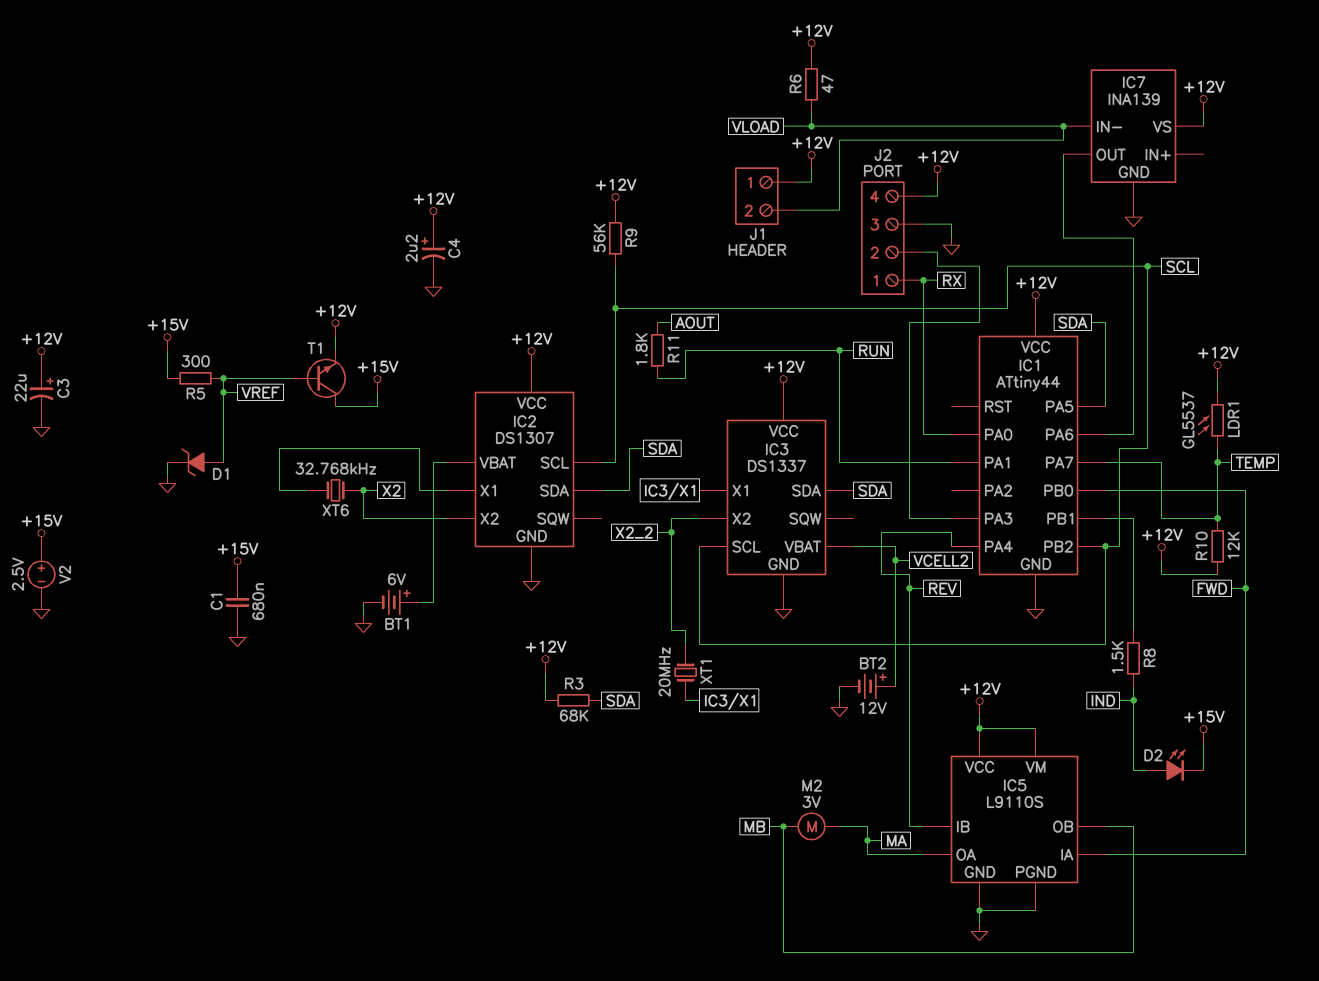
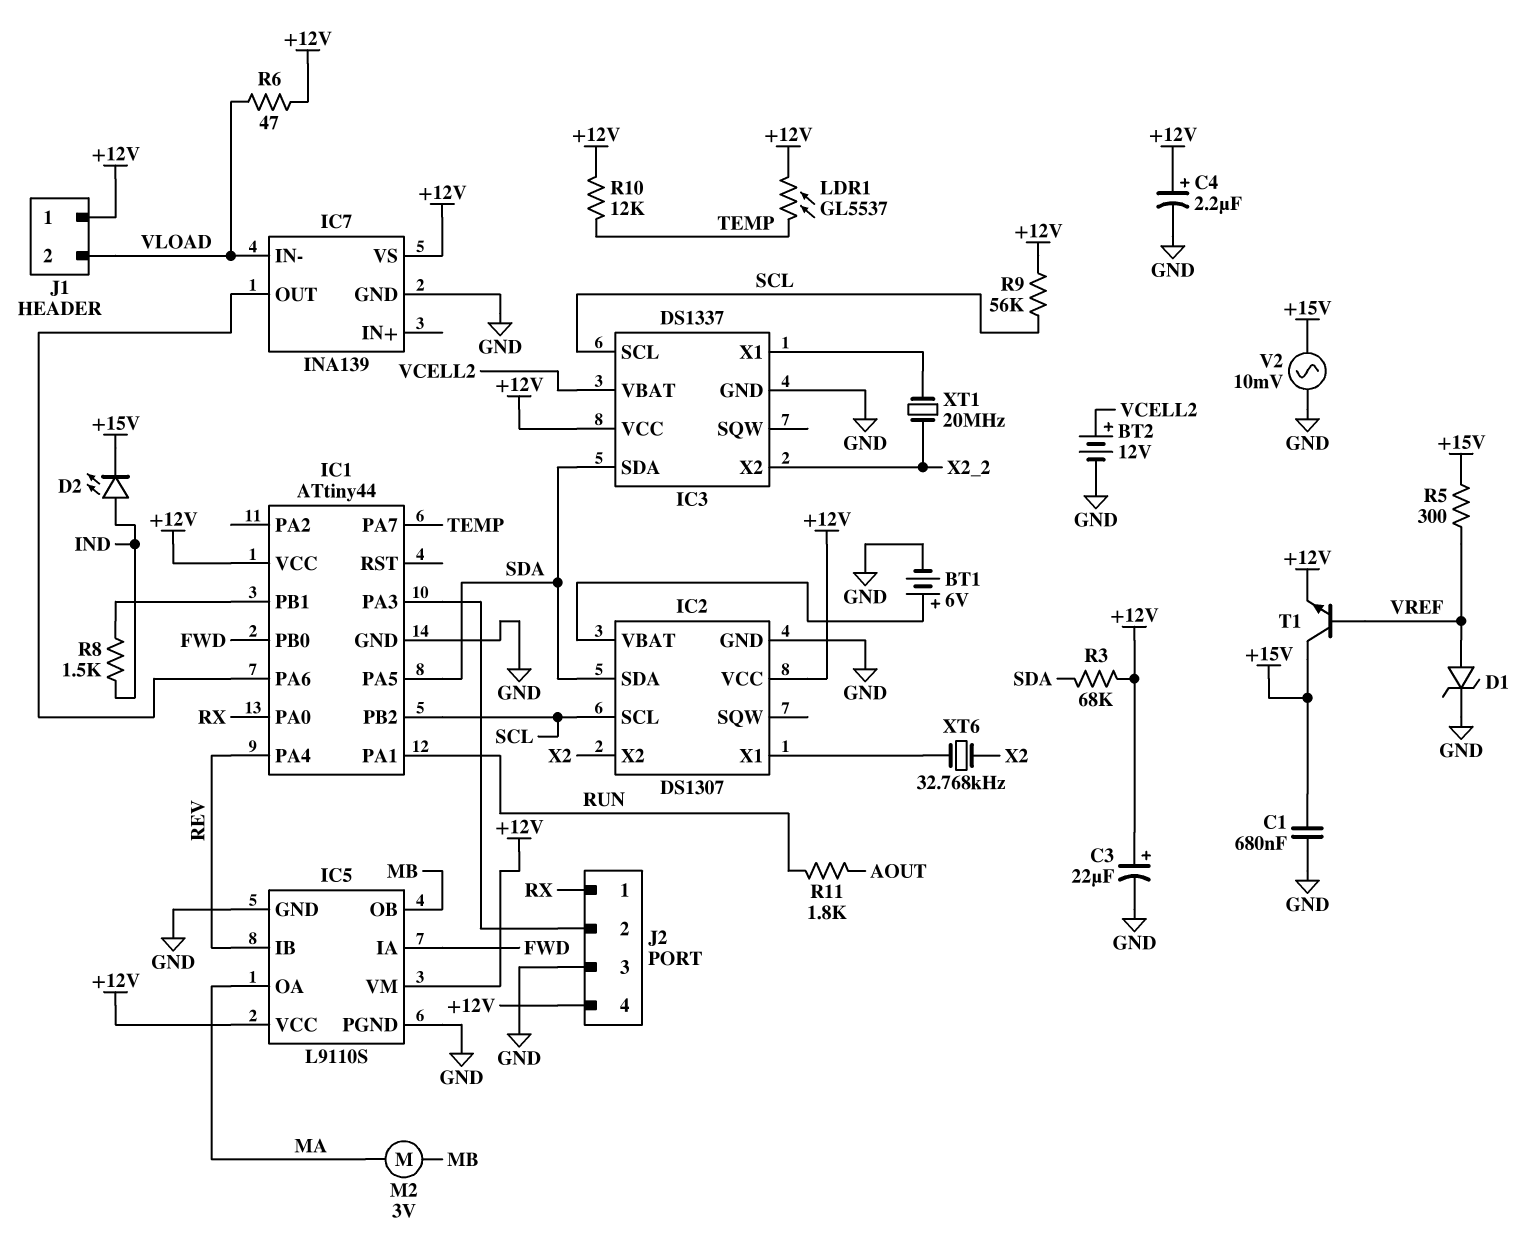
V2: 2.5V (plus +15V, minus GND) -> AC 10mV (+15V, GND)

